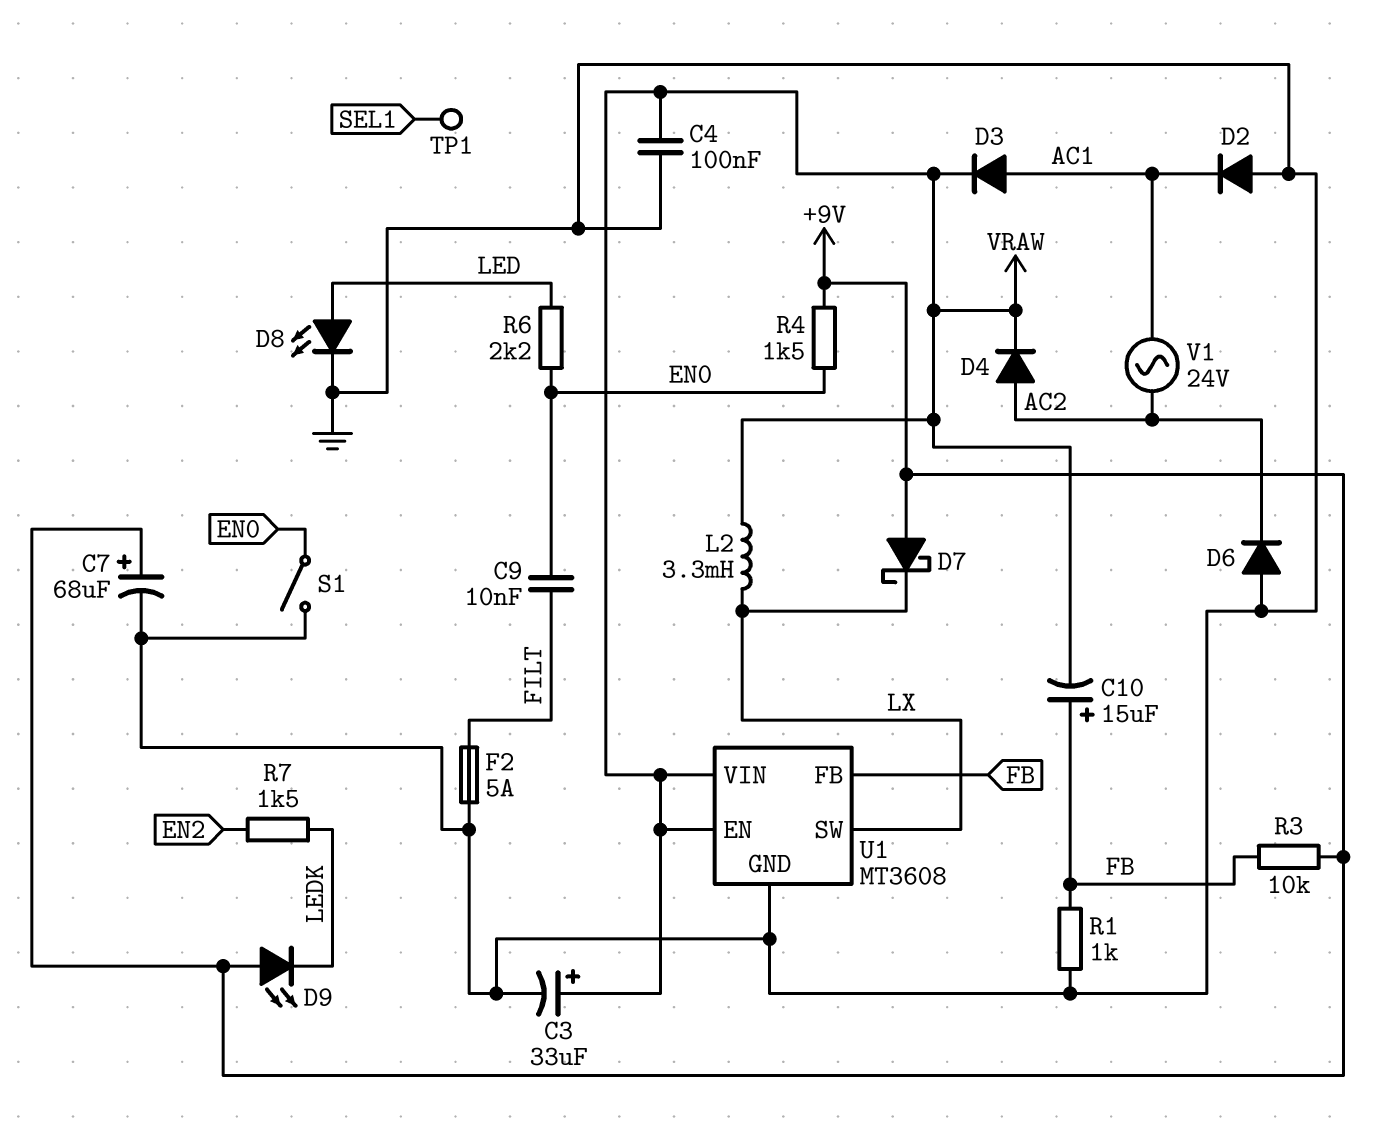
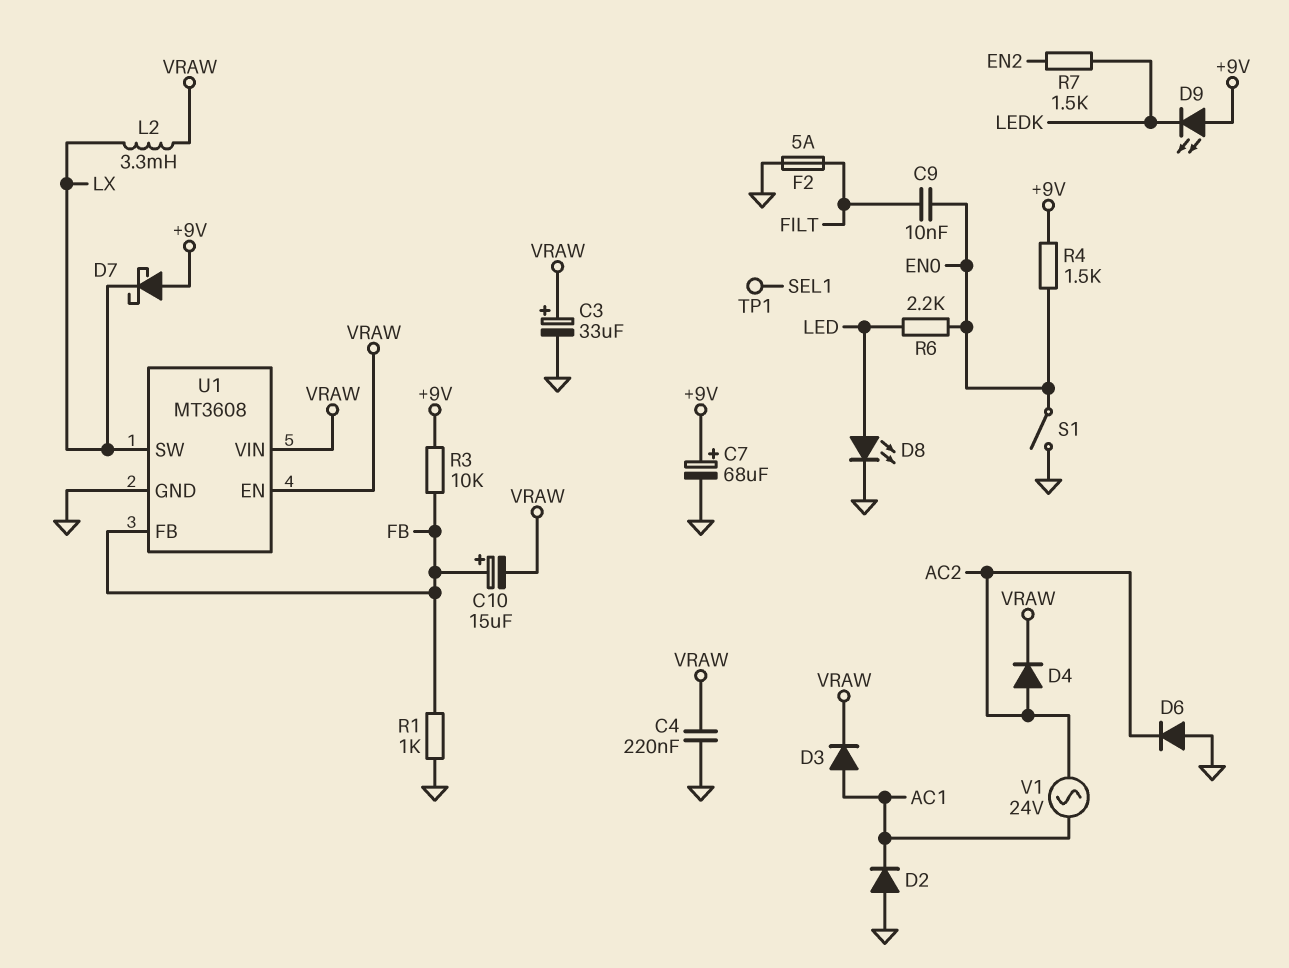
C4: 100nF (GND, VRAW) -> 220nF (GND, VRAW)

